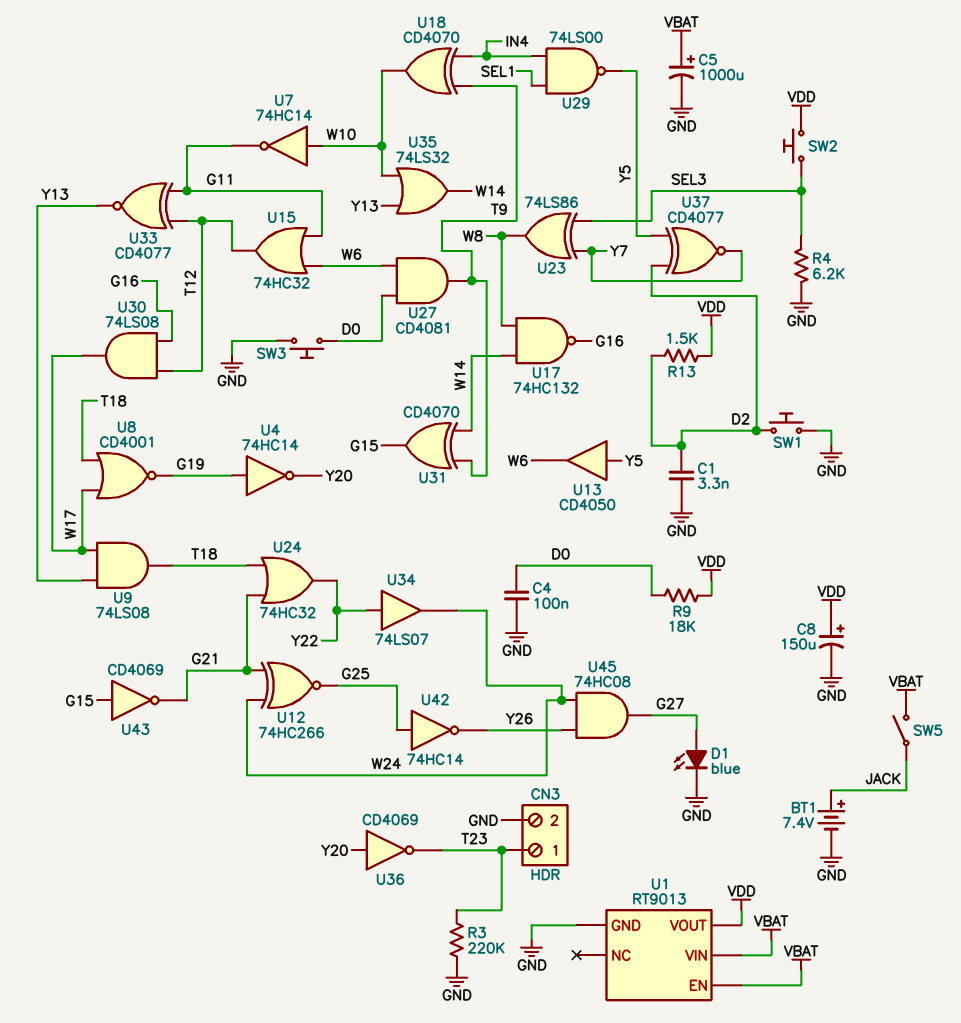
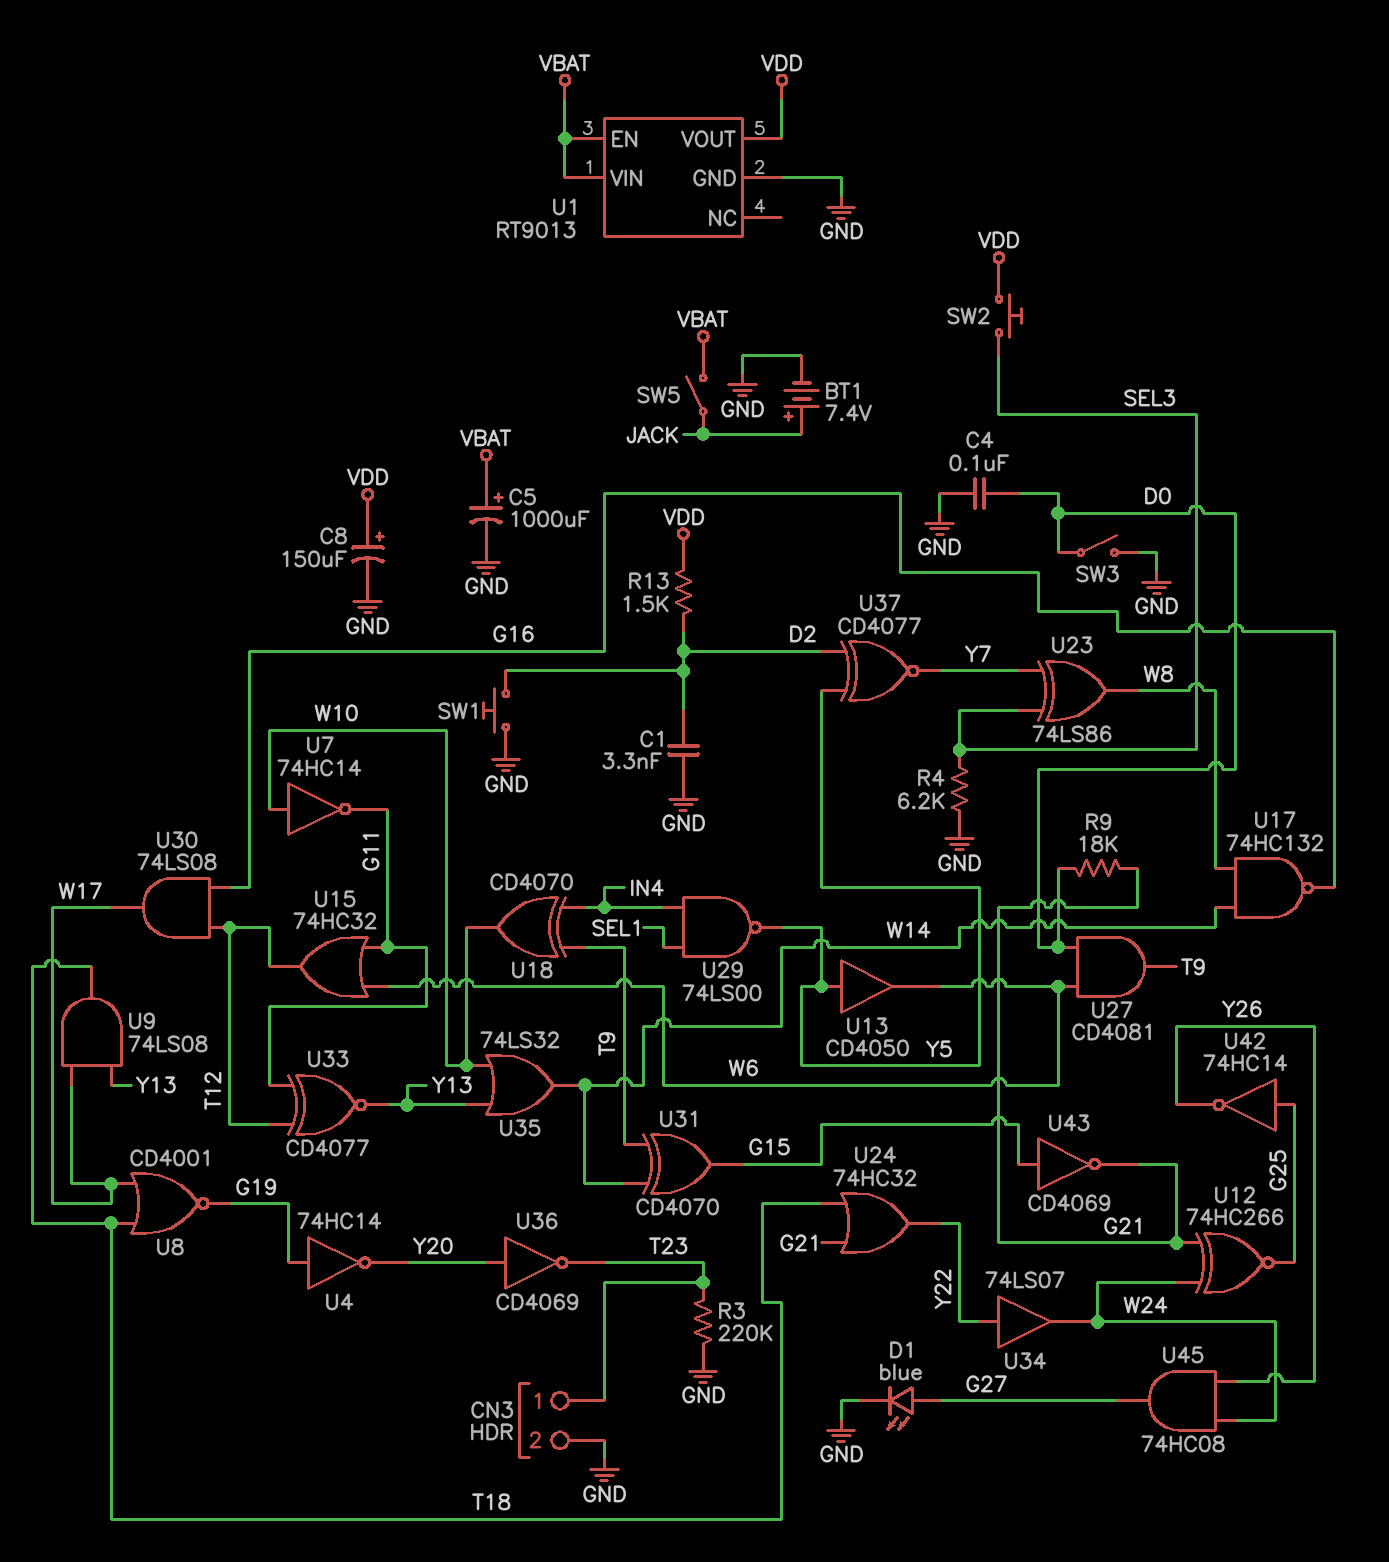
R9: 18k (D0, VDD) -> 18k (D0, G21)
SW3: button (D0, GND) -> switch (D0, GND)

